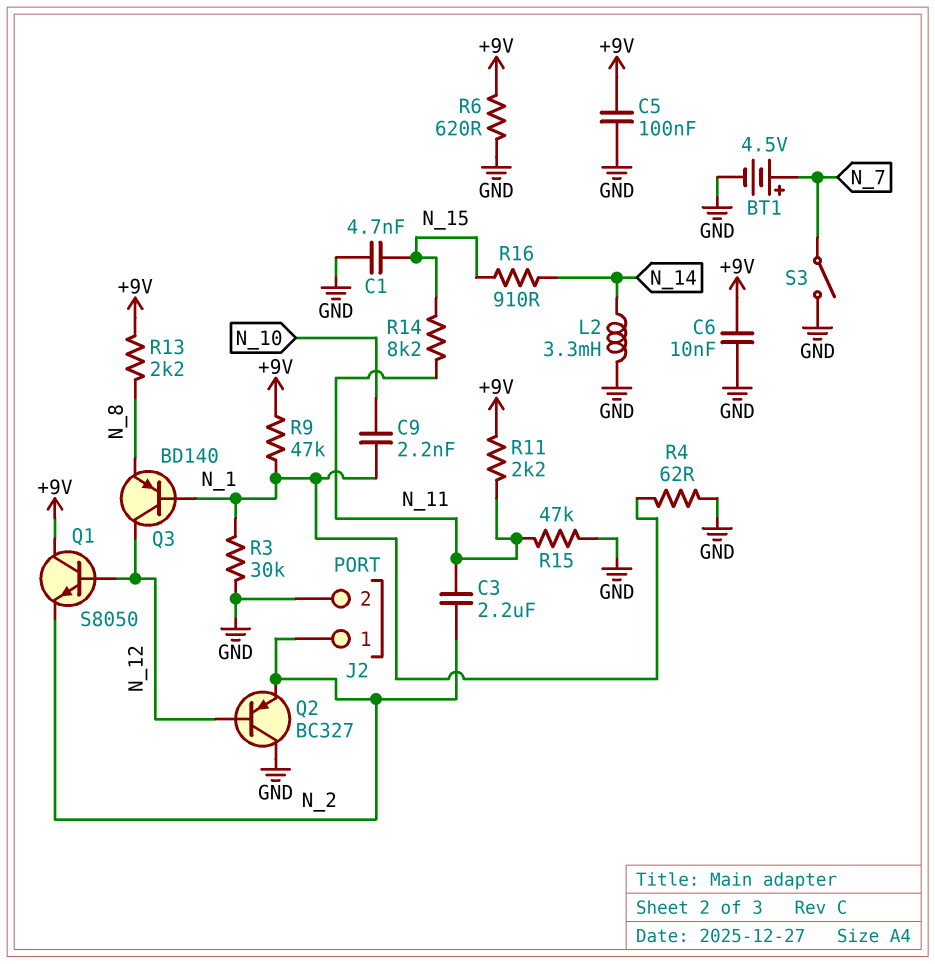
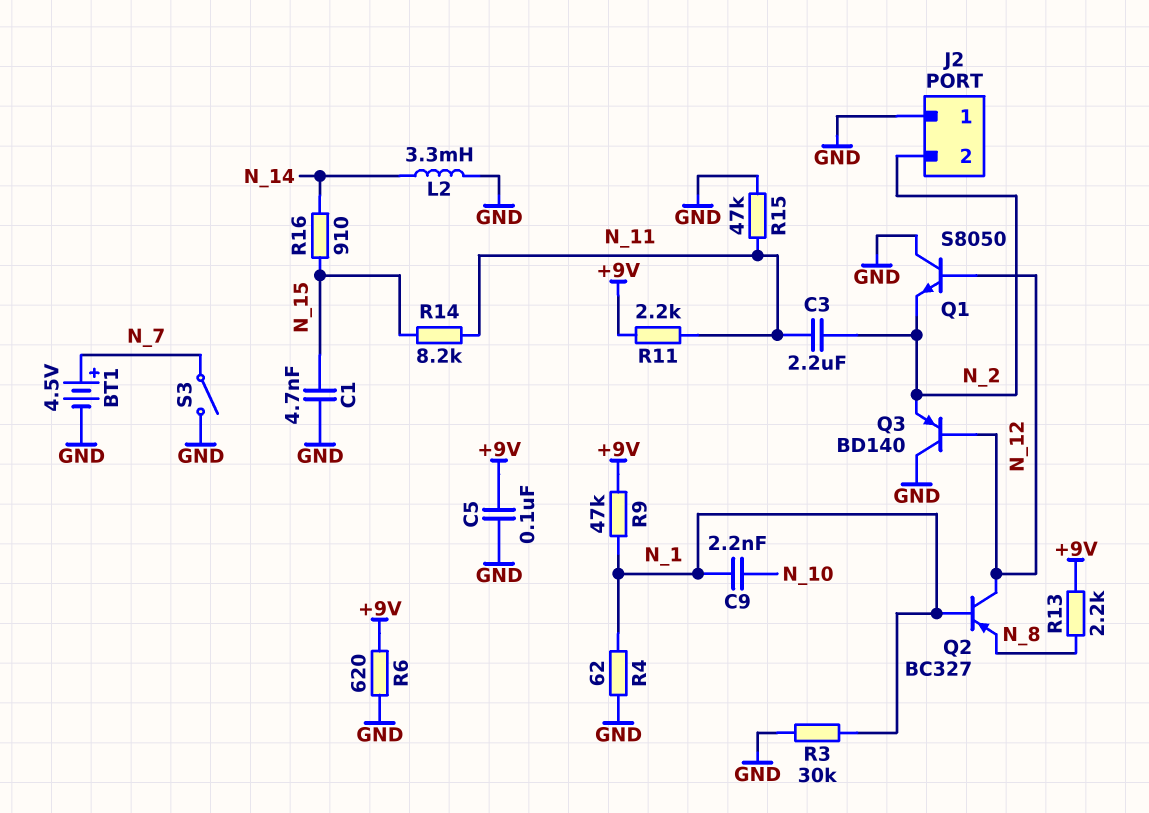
C6: 10nF (+9V, GND) -> none
J2 pin 1: N_2 -> GND
J2 pin 2: GND -> N_2
Q1: NPN S8050 (B N_12, C +9V, E N_2) -> NPN S8050 (B N_12, C GND, E N_2)
Q2: PNP BC327 (B N_12, C GND, E N_2) -> PNP BC327 (B N_1, C N_12, E N_8)
Q3: PNP BD140 (B N_1, C N_12, E N_8) -> PNP BD140 (B N_12, C GND, E N_2)

